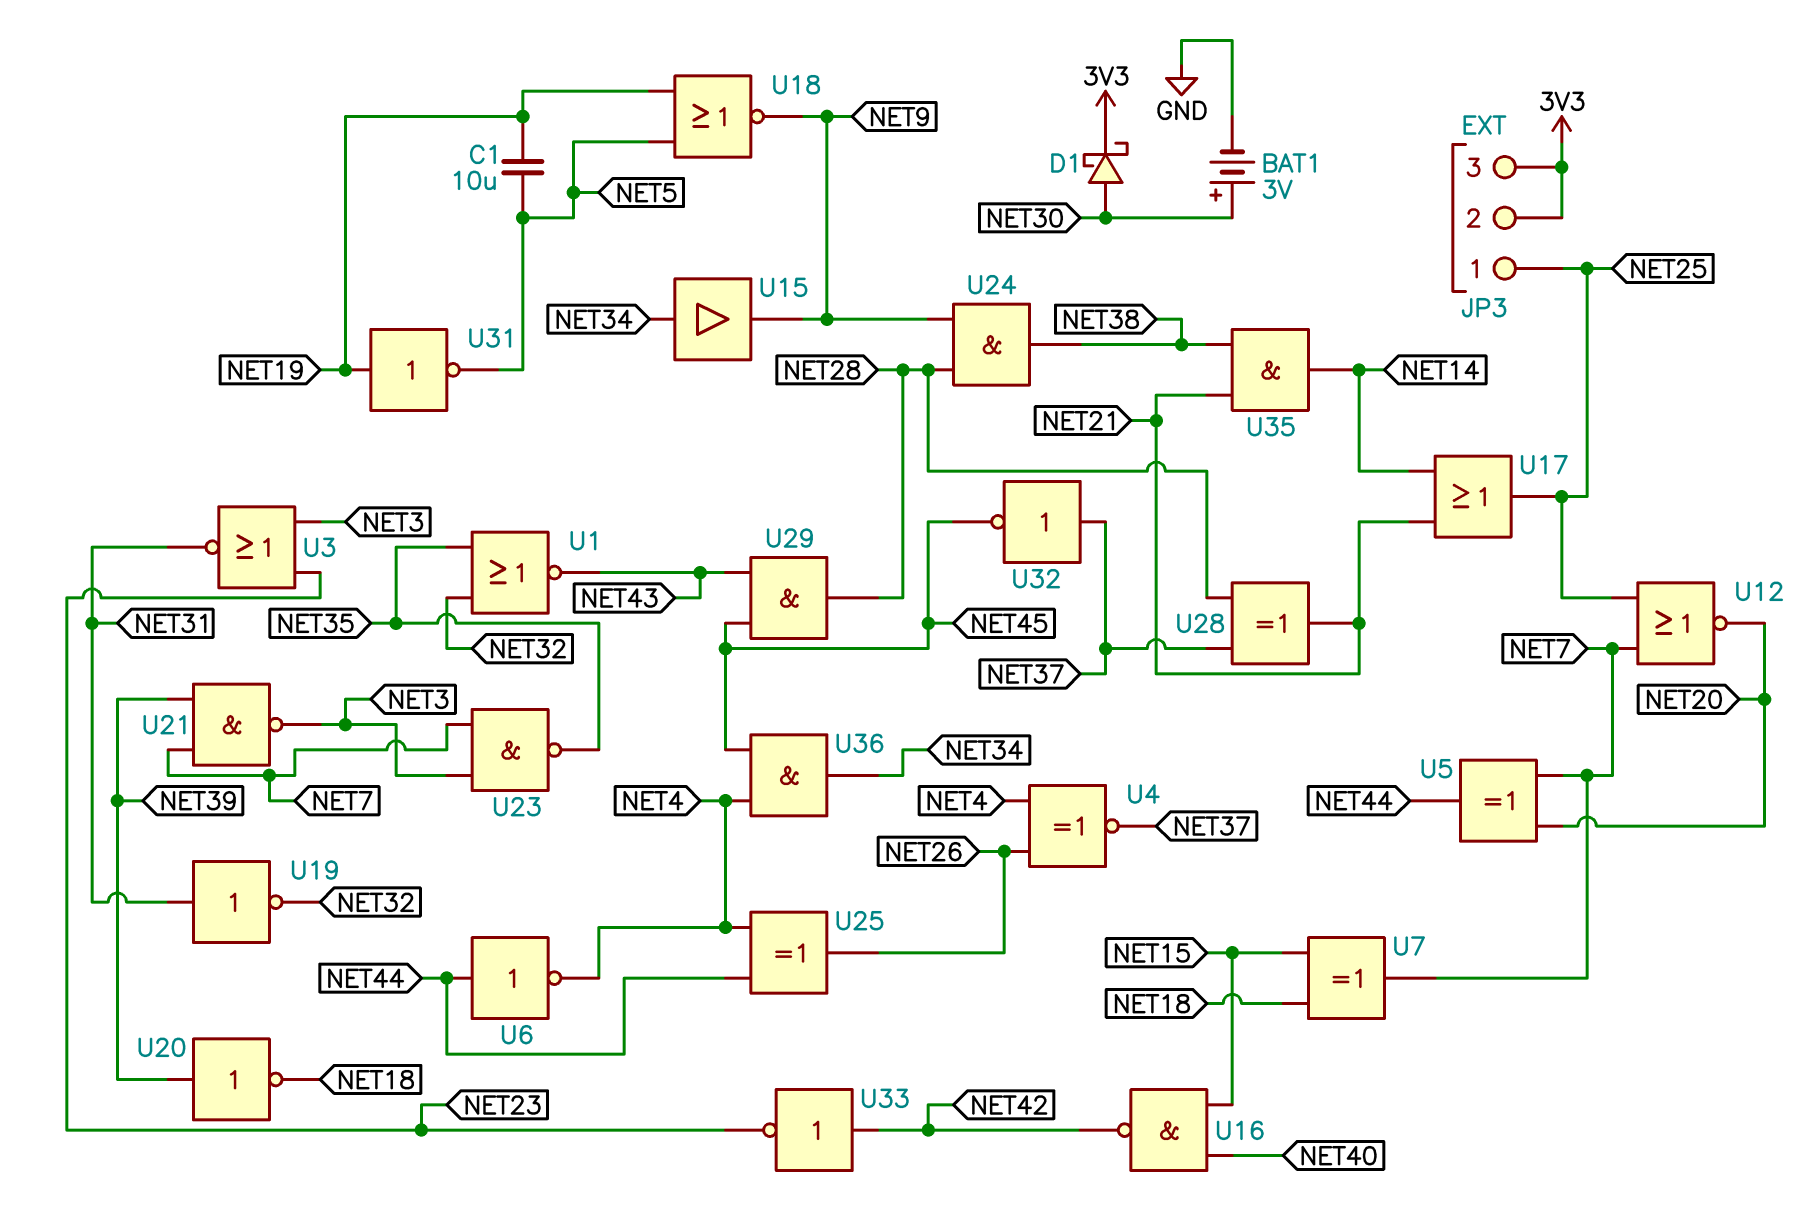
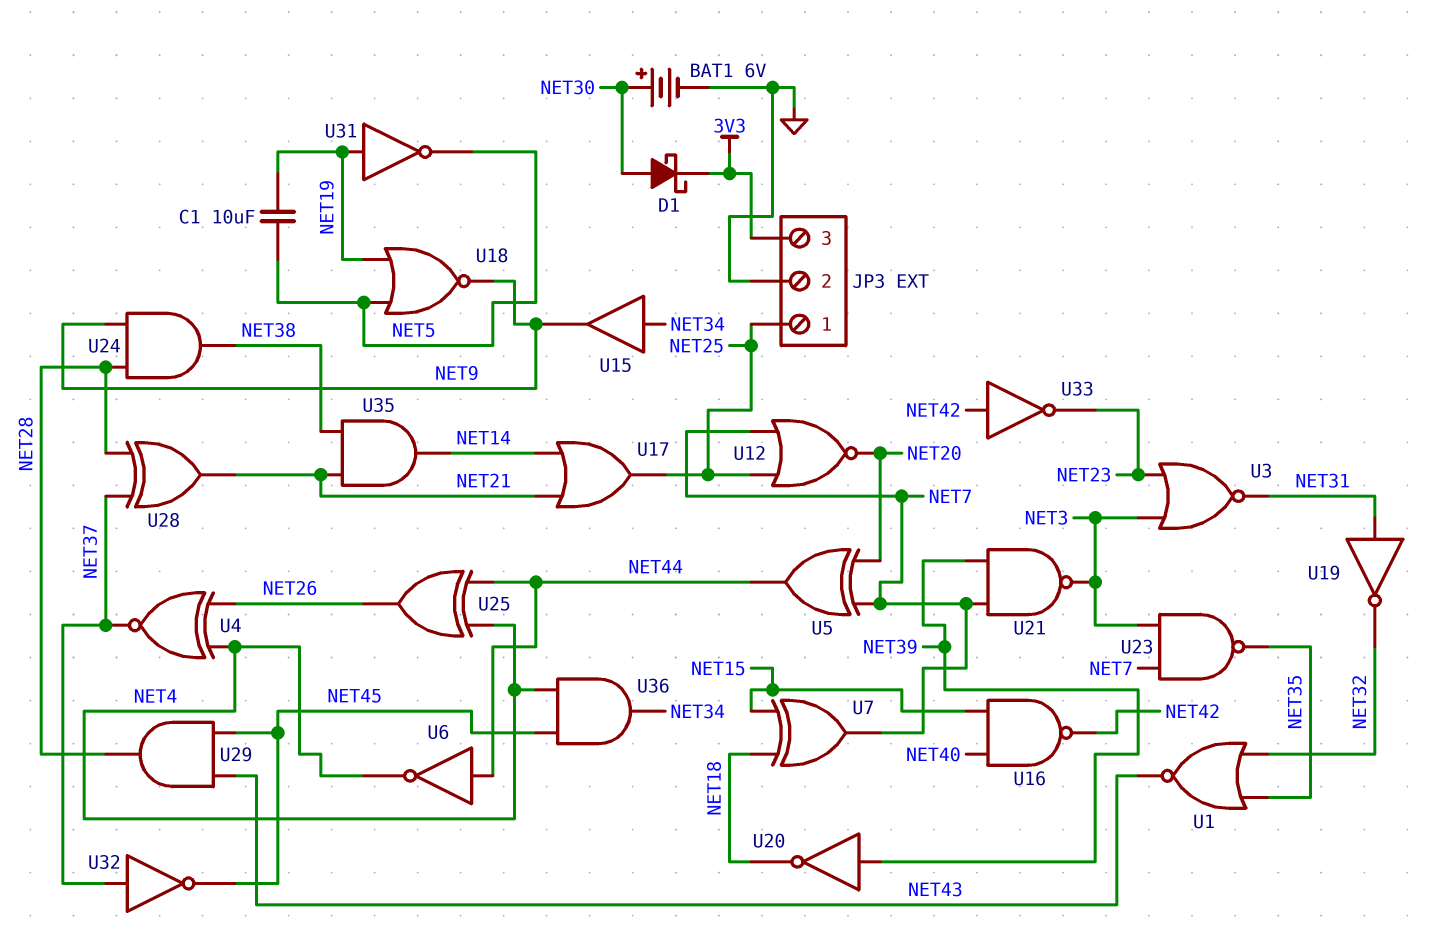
BAT1: 3V (plus NET30, minus GND) -> 6V (plus NET30, minus GND)
JP3 pin 2: 3V3 -> GND

